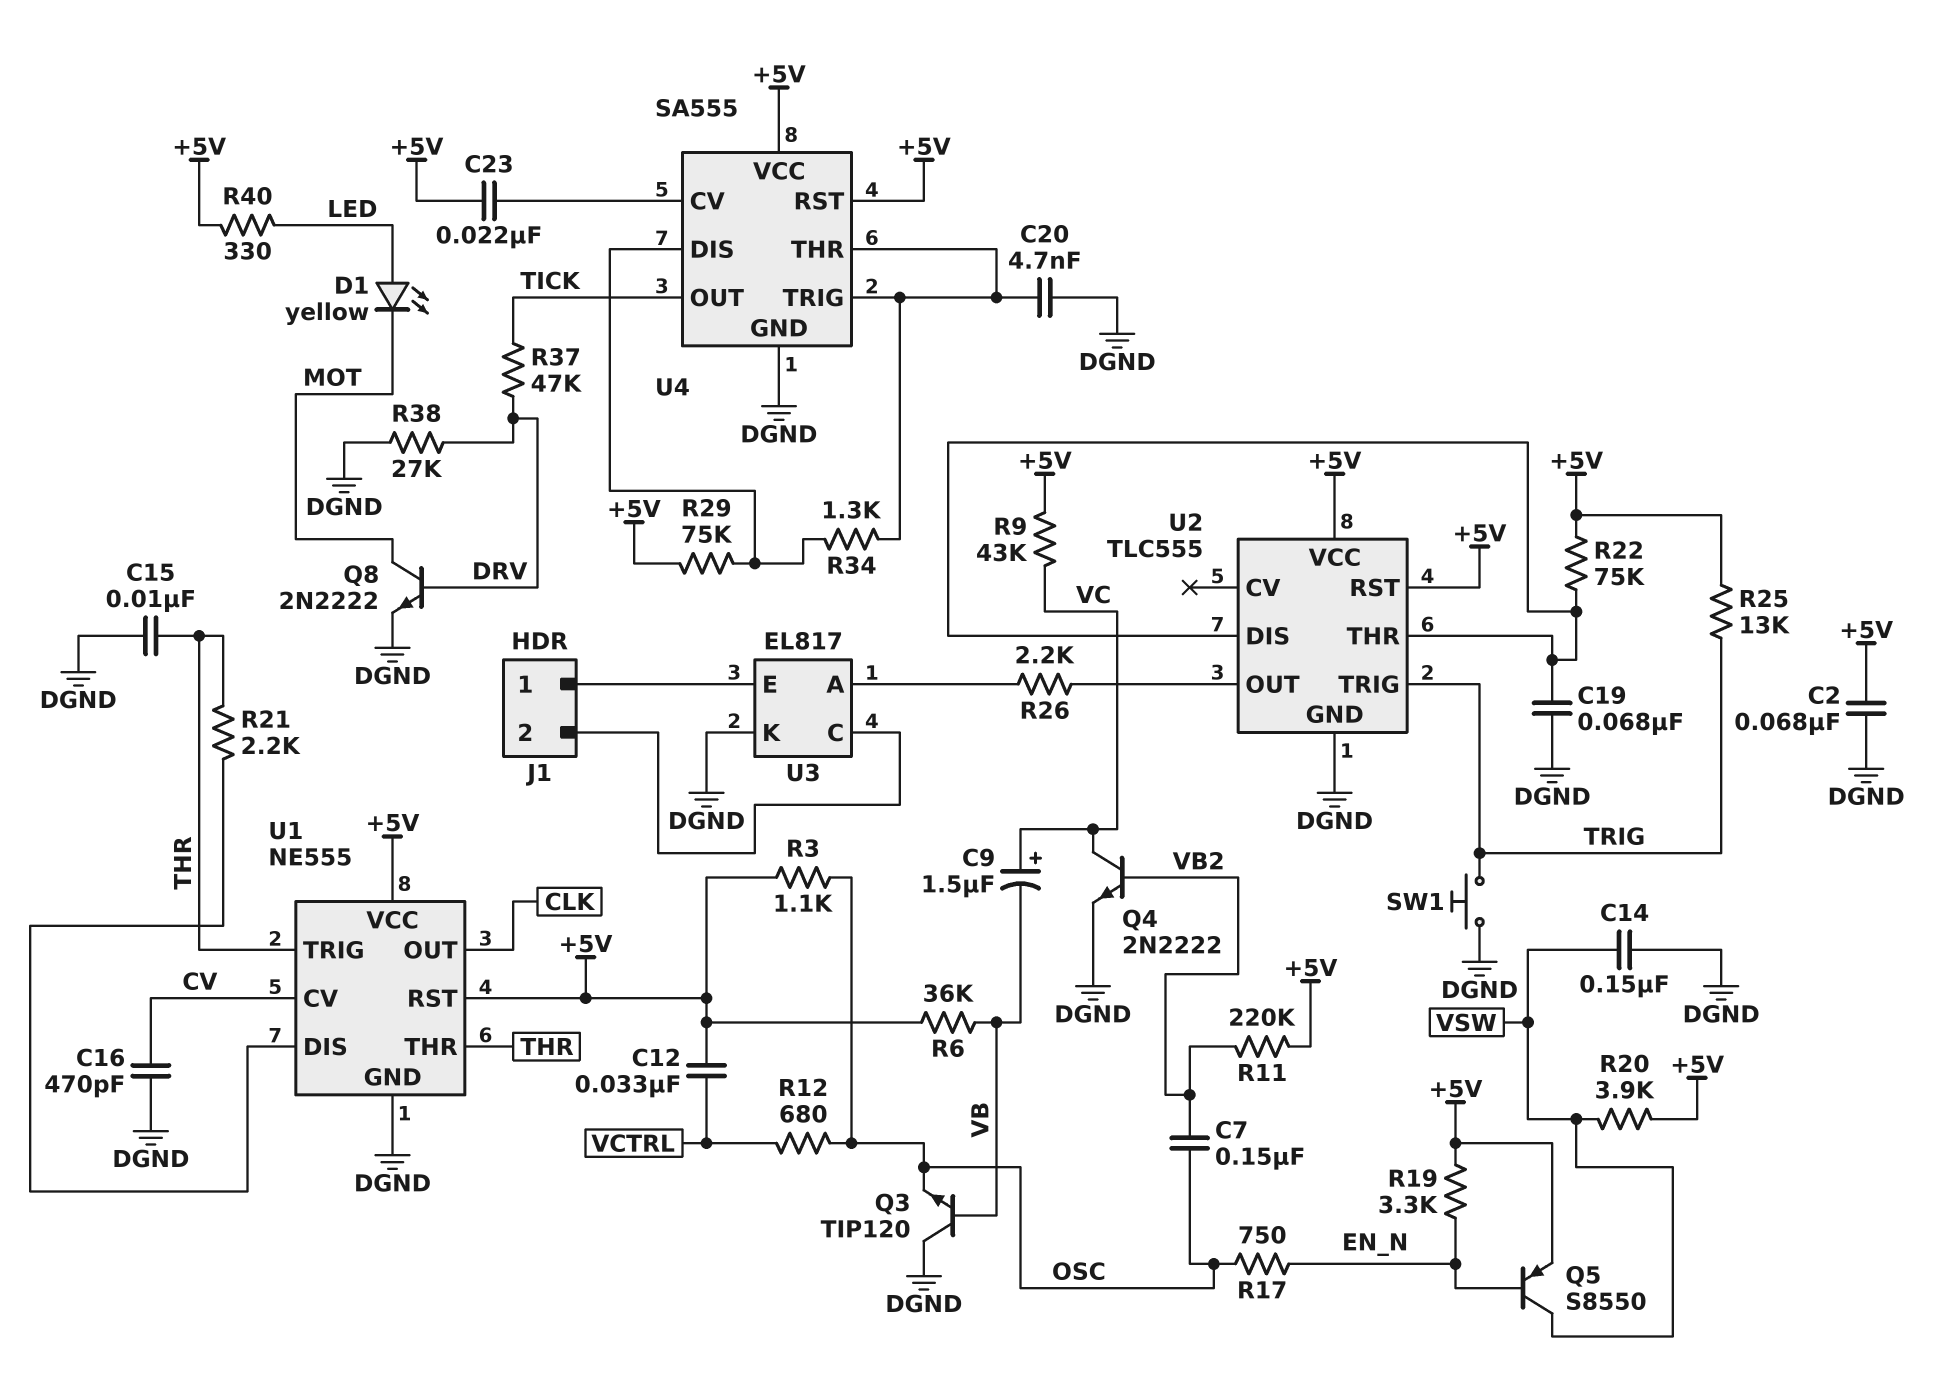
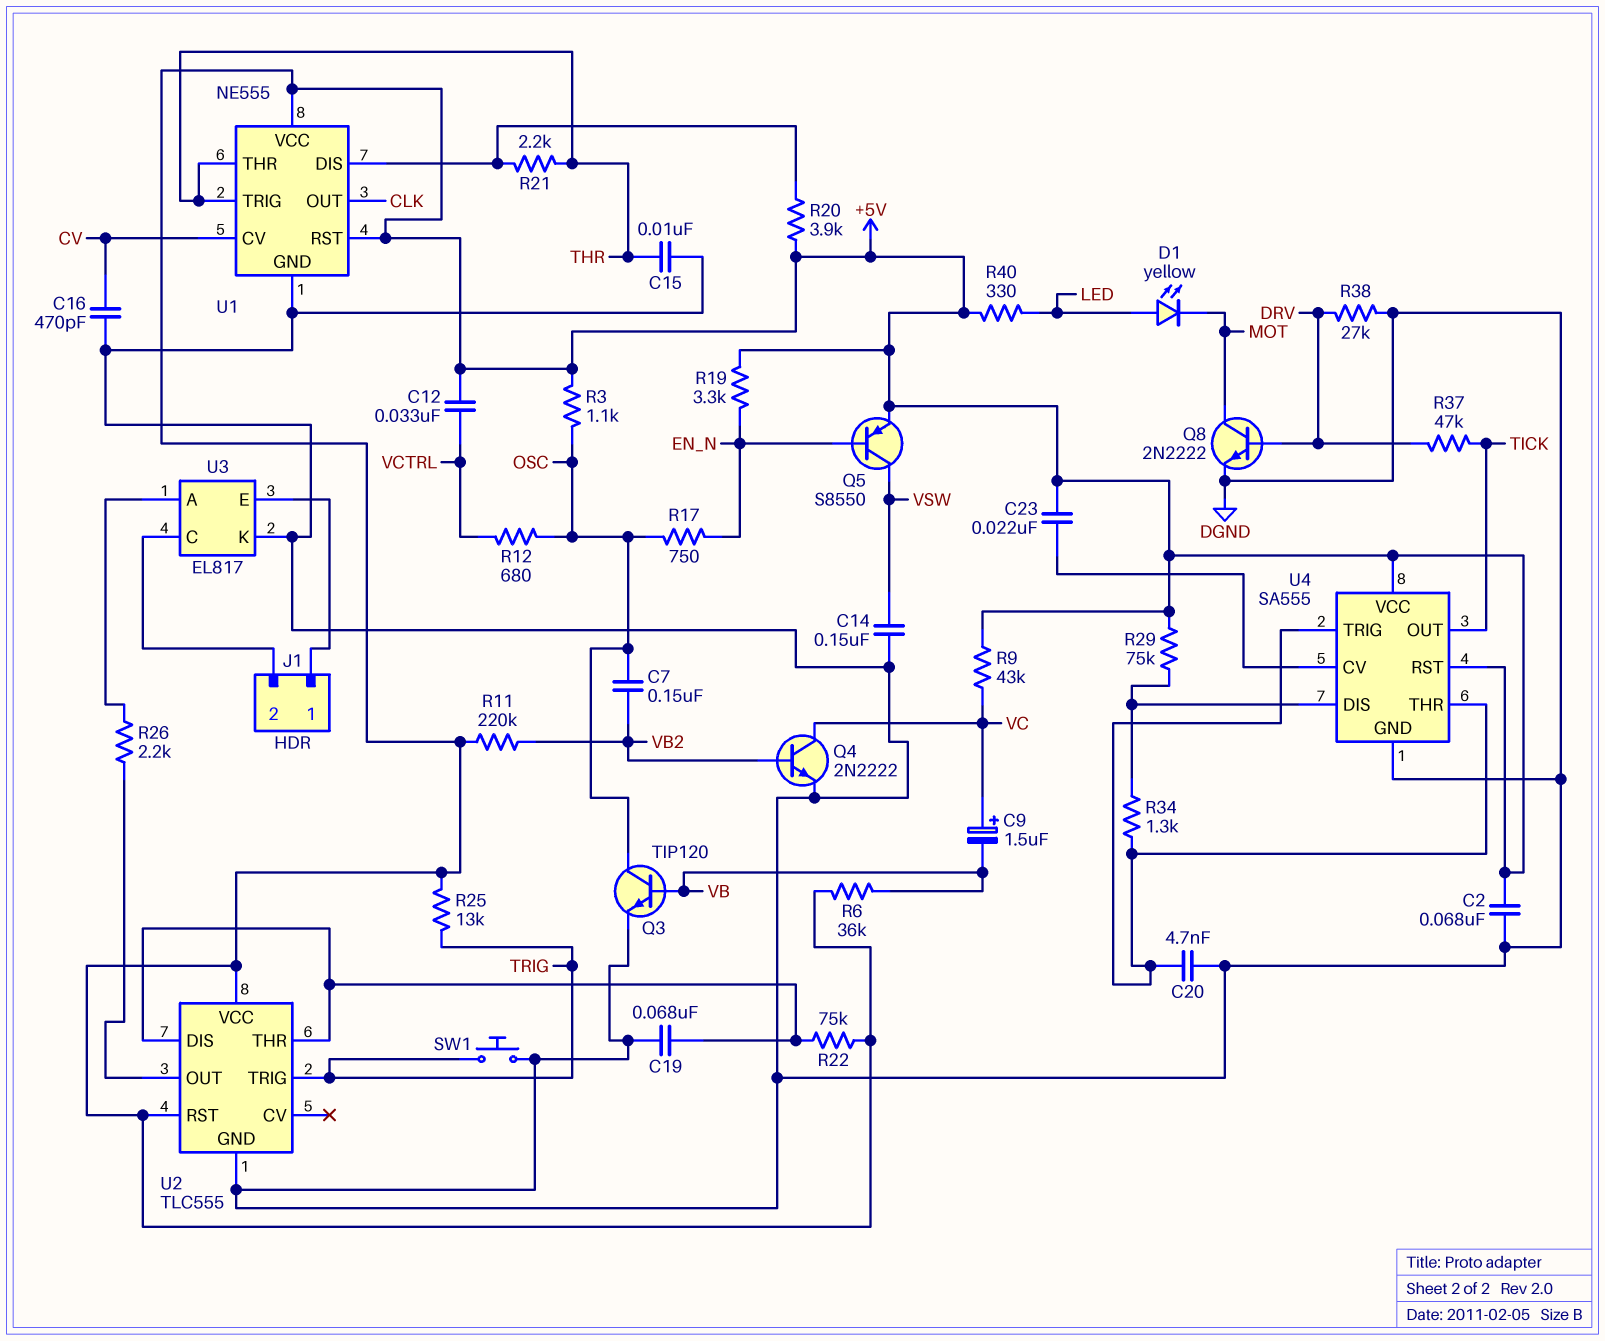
Q3: NPN TIP120 (B VB, C DGND, E OSC) -> NPN TIP120 (B VB, C OSC, E DGND)
R20: 3.9k (+5V, VSW) -> 3.9k (+5V, U1/DIS)

